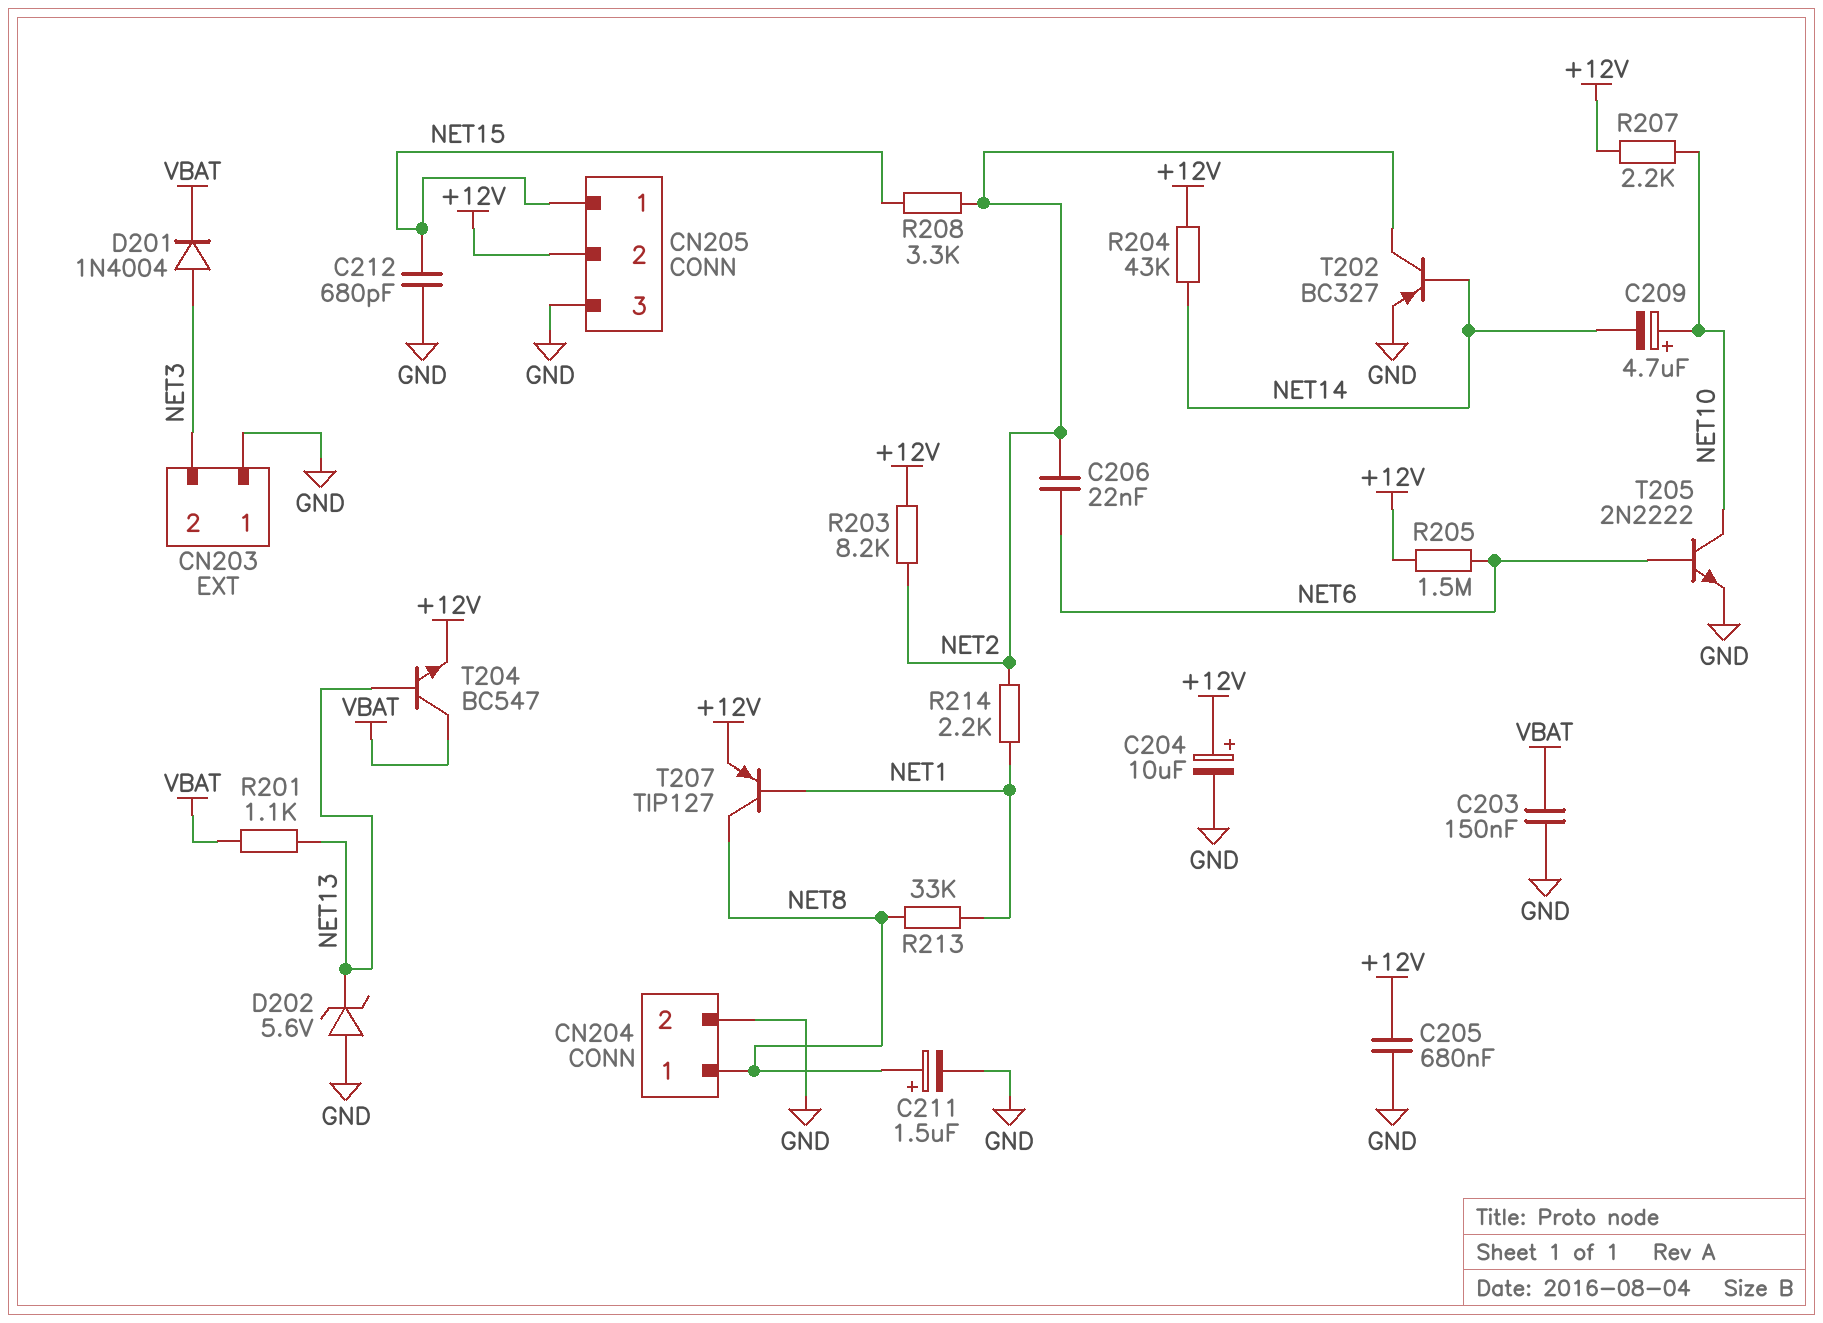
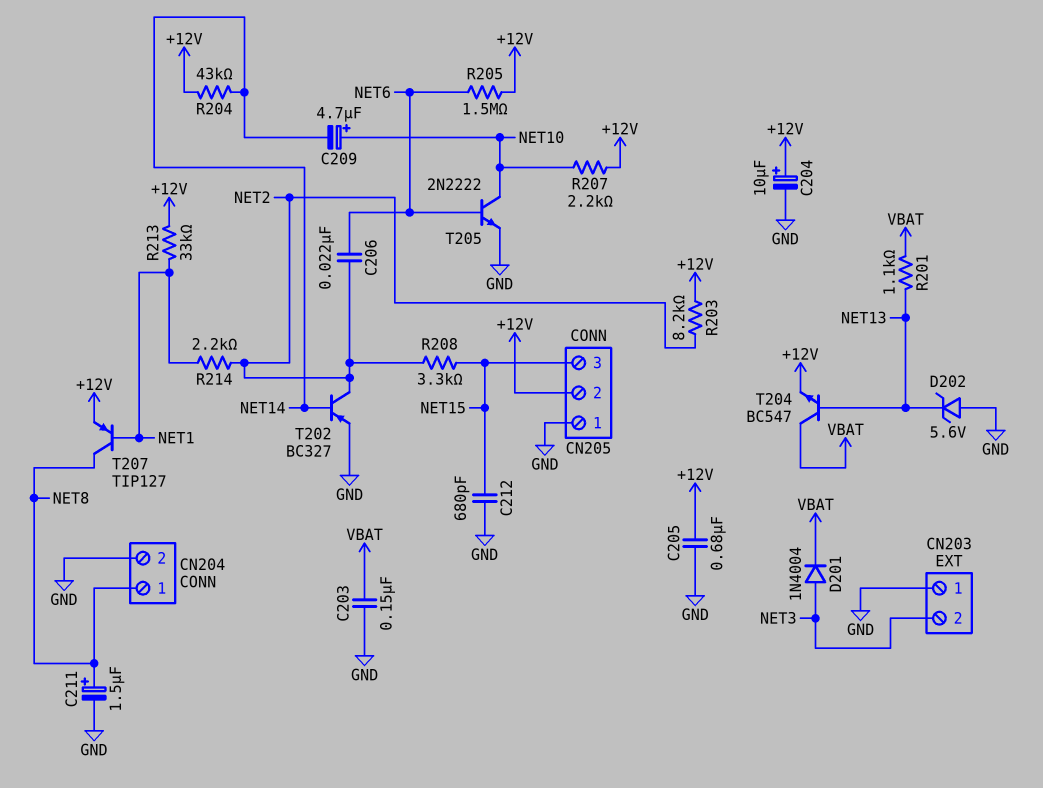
CN205 pin 1: NET15 -> GND
CN205 pin 3: GND -> NET15
R213: 33k (NET1, NET8) -> 33k (+12V, NET1)

